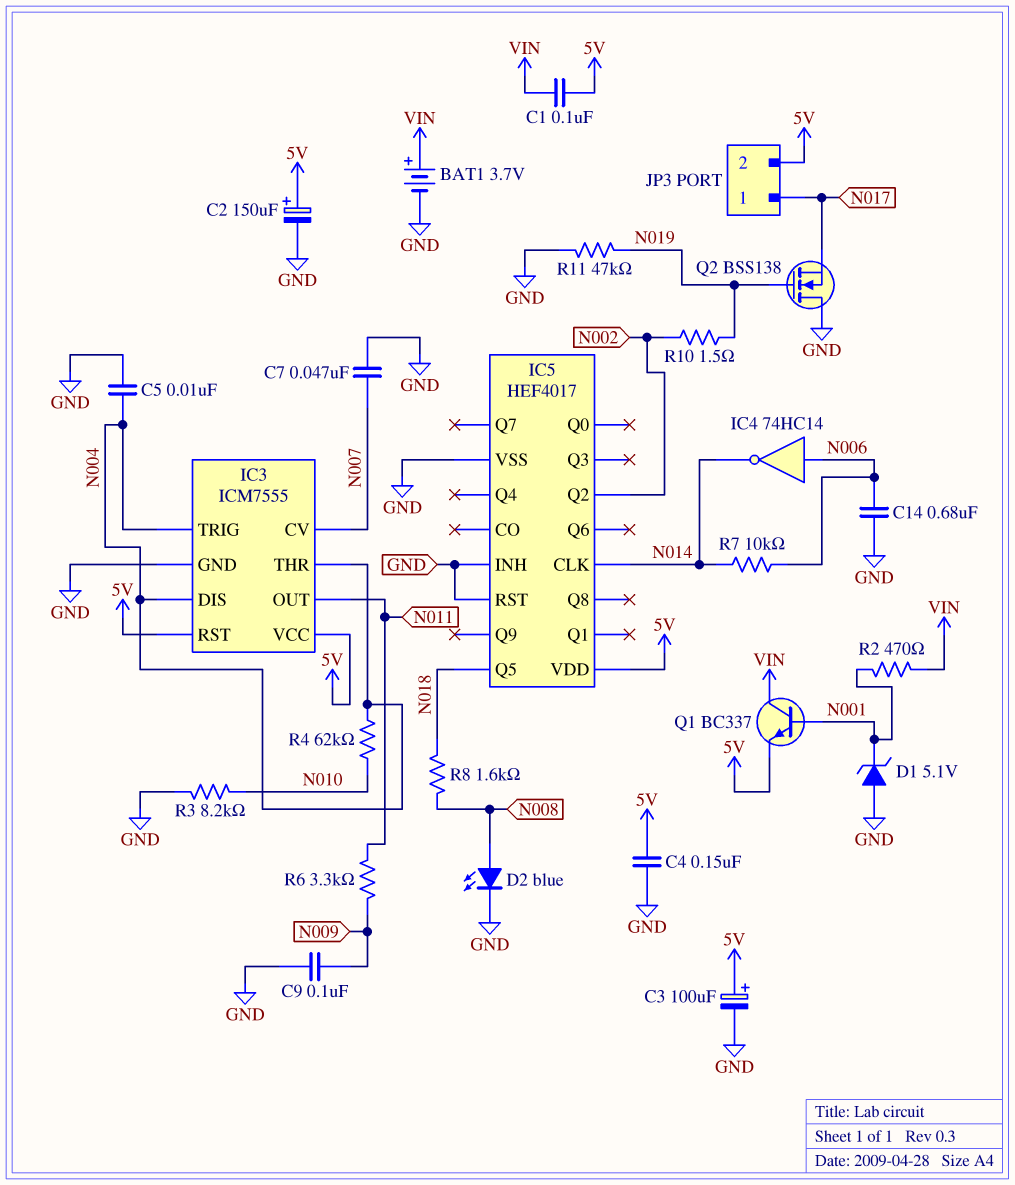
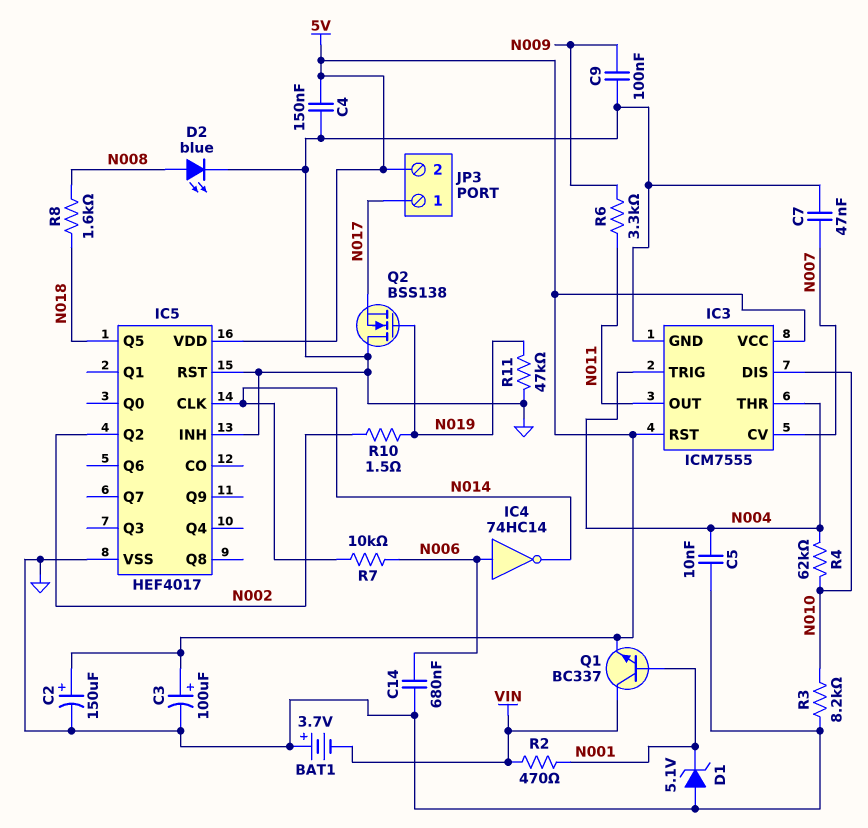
BAT1: 3.7V (plus VIN, minus GND) -> 3.7V (plus GND, minus VIN)
C1: 100nF (5V, VIN) -> none
IC3 pin DIS: N004 -> N010

